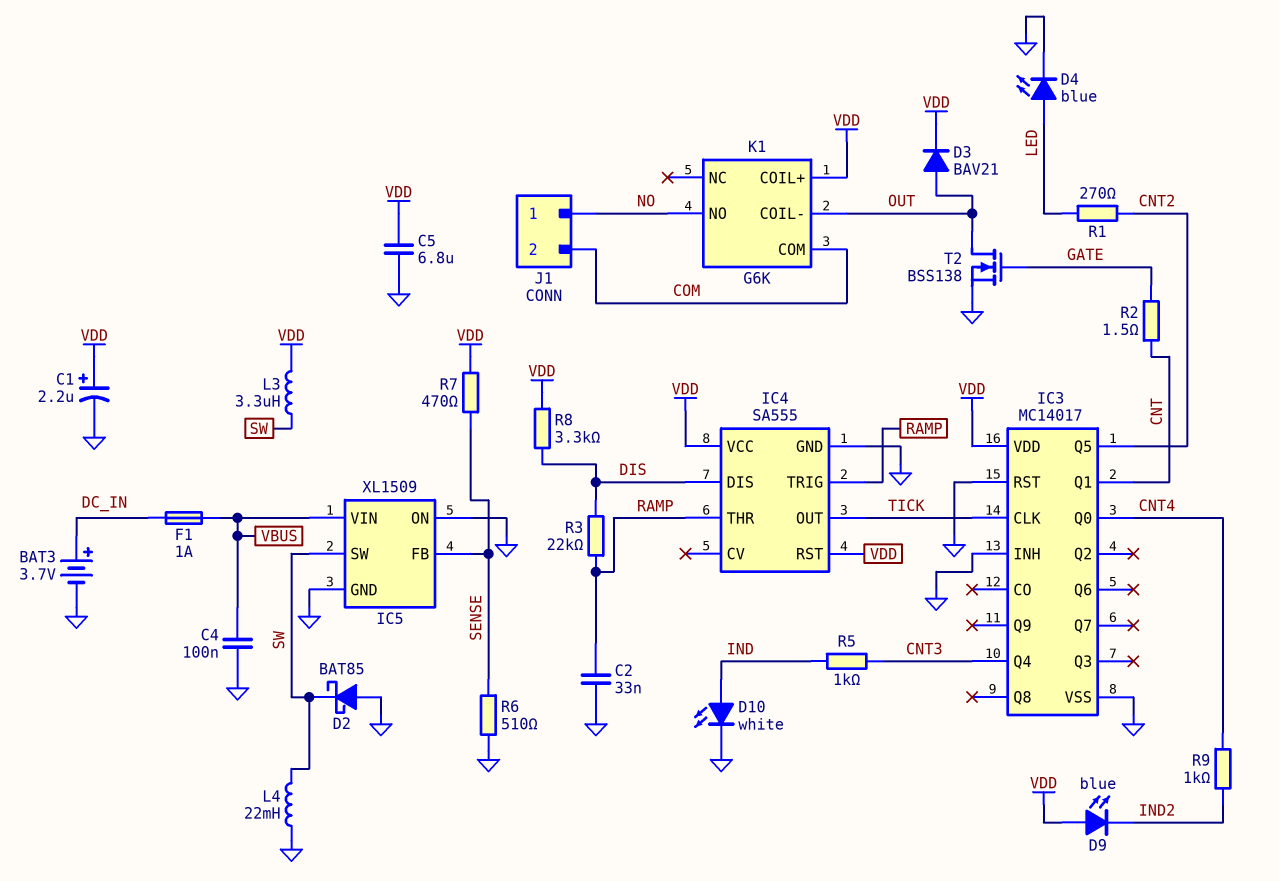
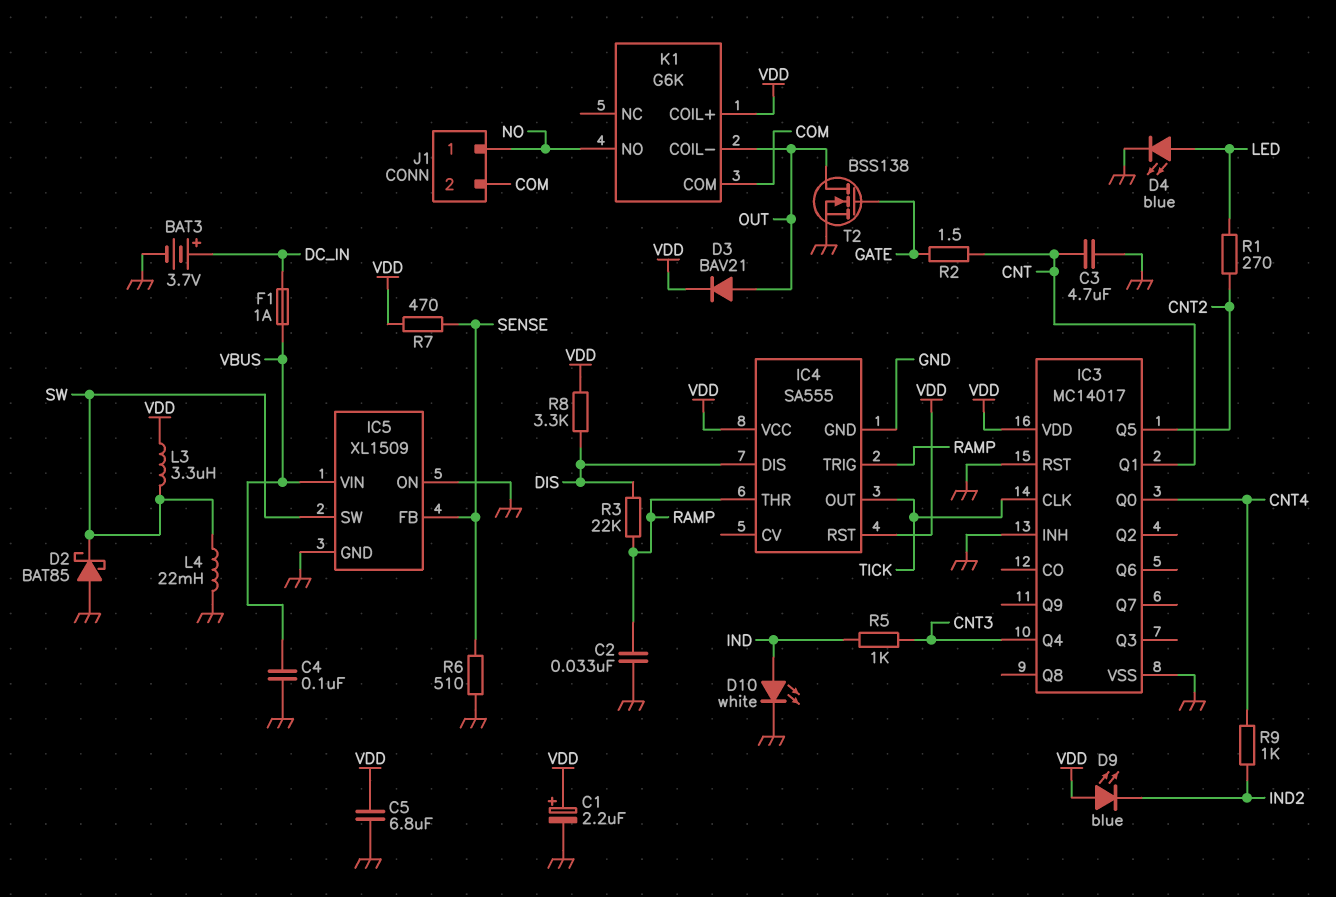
C3: none -> 4.7uF (CNT, GND)

